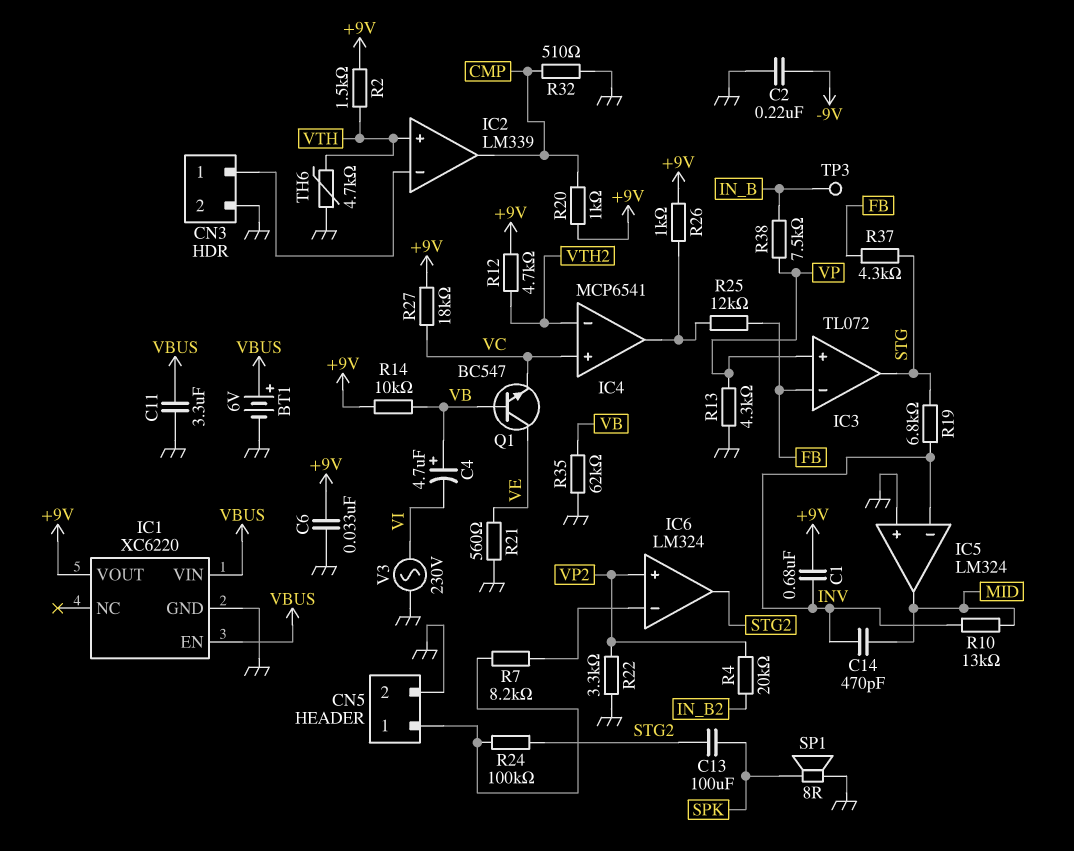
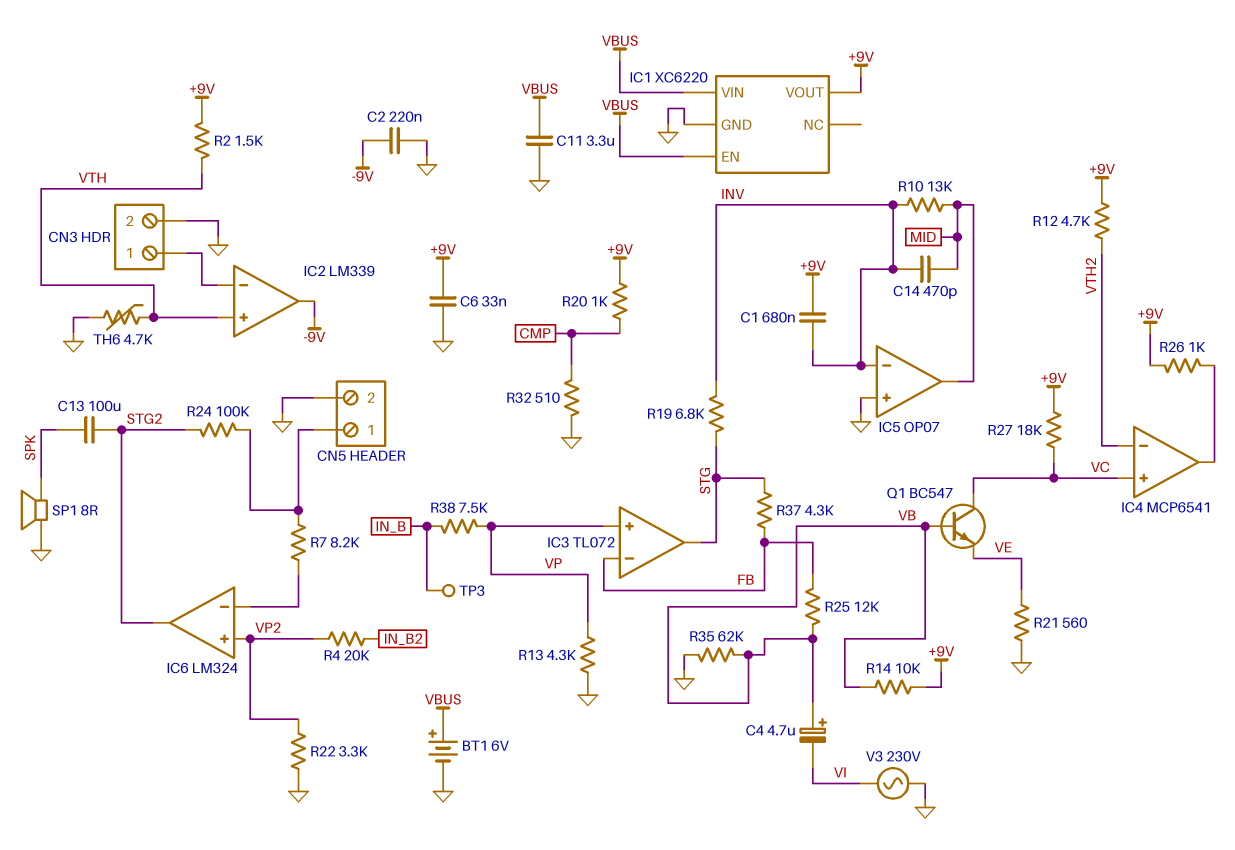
IC2 pin out: CMP -> -9V
IC5: LM324 -> OP07
Q1: NPN BC547 (B VB, C VE, E VC) -> NPN BC547 (B VB, C VC, E VE)
R25: 12k (FB, IC4/out) -> 12k (FB, VB)

